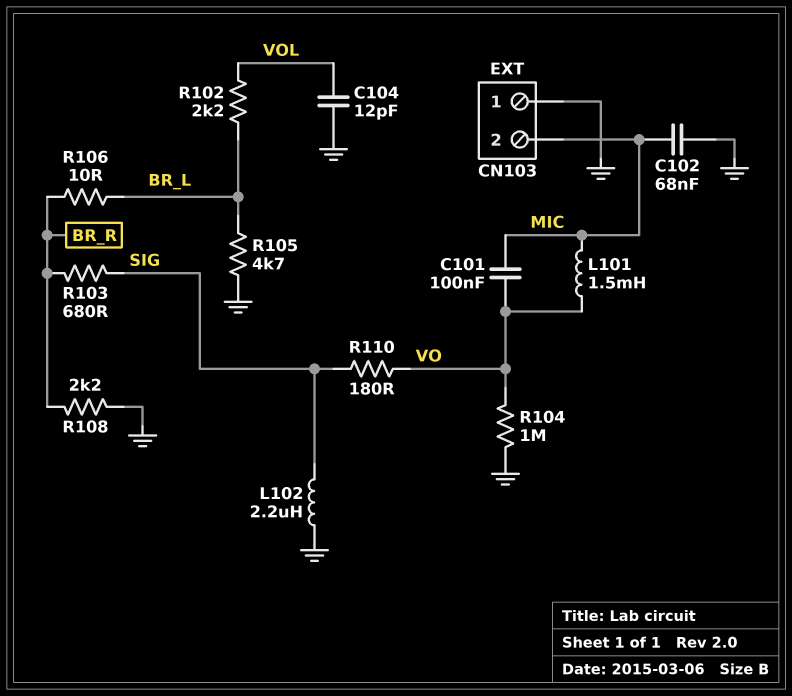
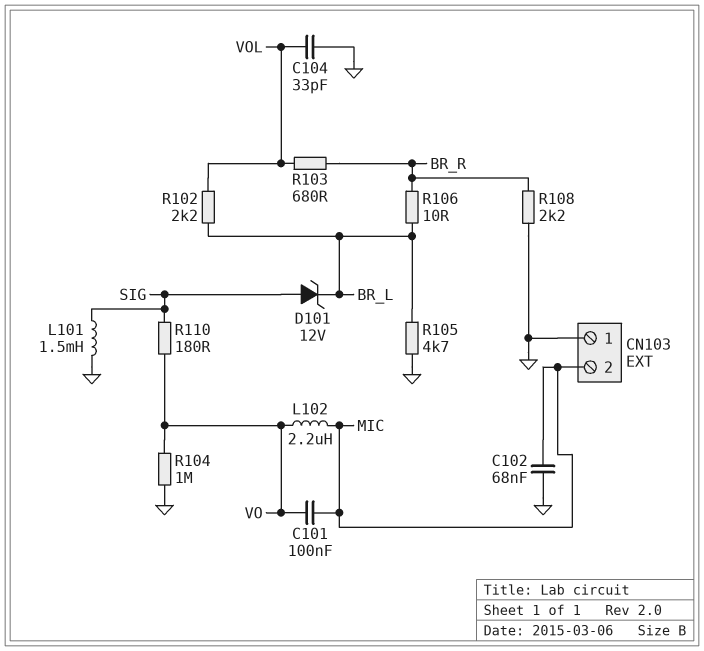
C104: 12pF (GND, VOL) -> 33pF (GND, VOL)
D101: none -> zener 12V (A SIG, K BR_L)
L101: 1.5mH (MIC, VO) -> 1.5mH (GND, SIG)
L102: 2.2uH (GND, SIG) -> 2.2uH (MIC, VO)
R103: 680 (BR_R, SIG) -> 680 (BR_R, VOL)

